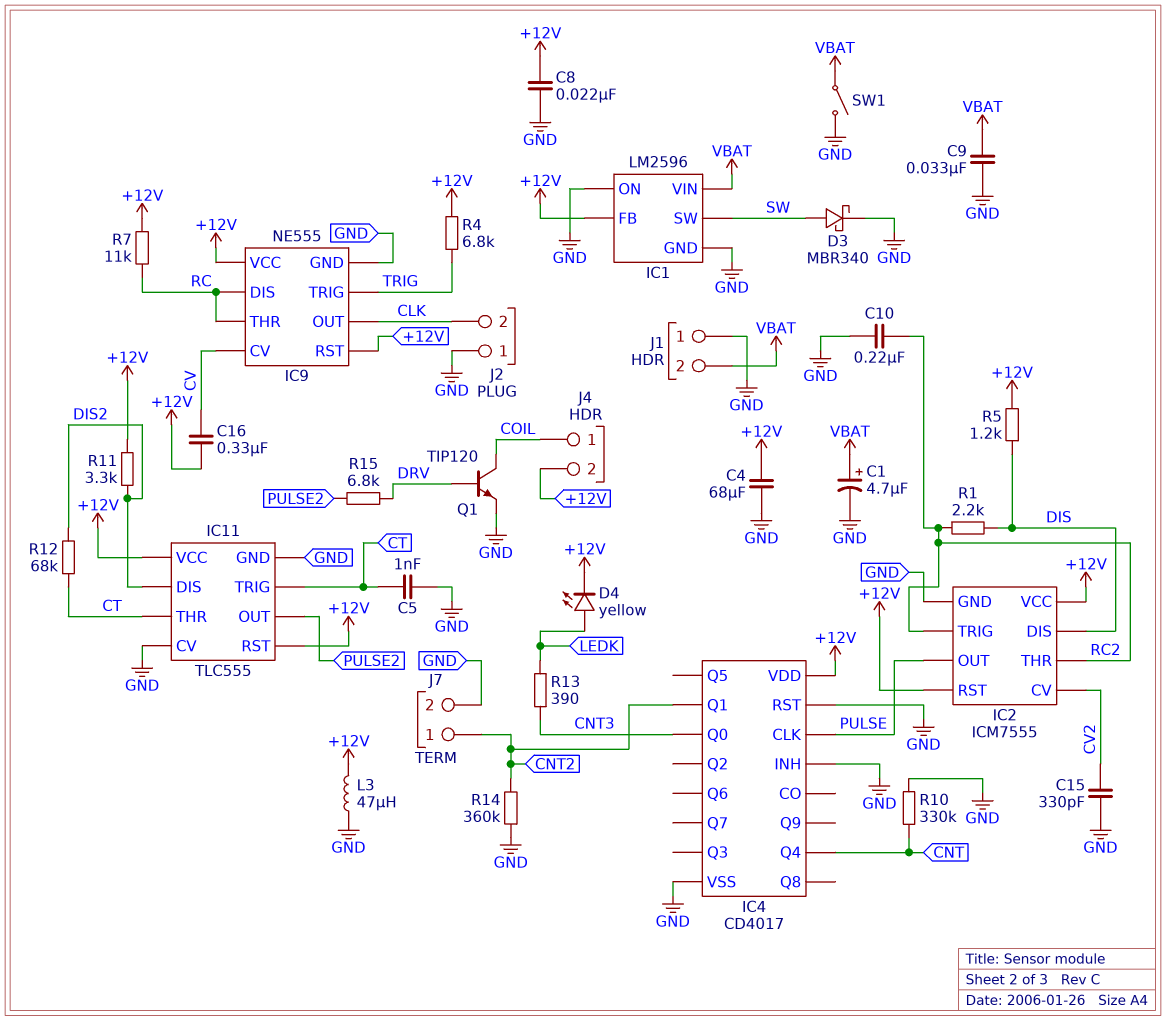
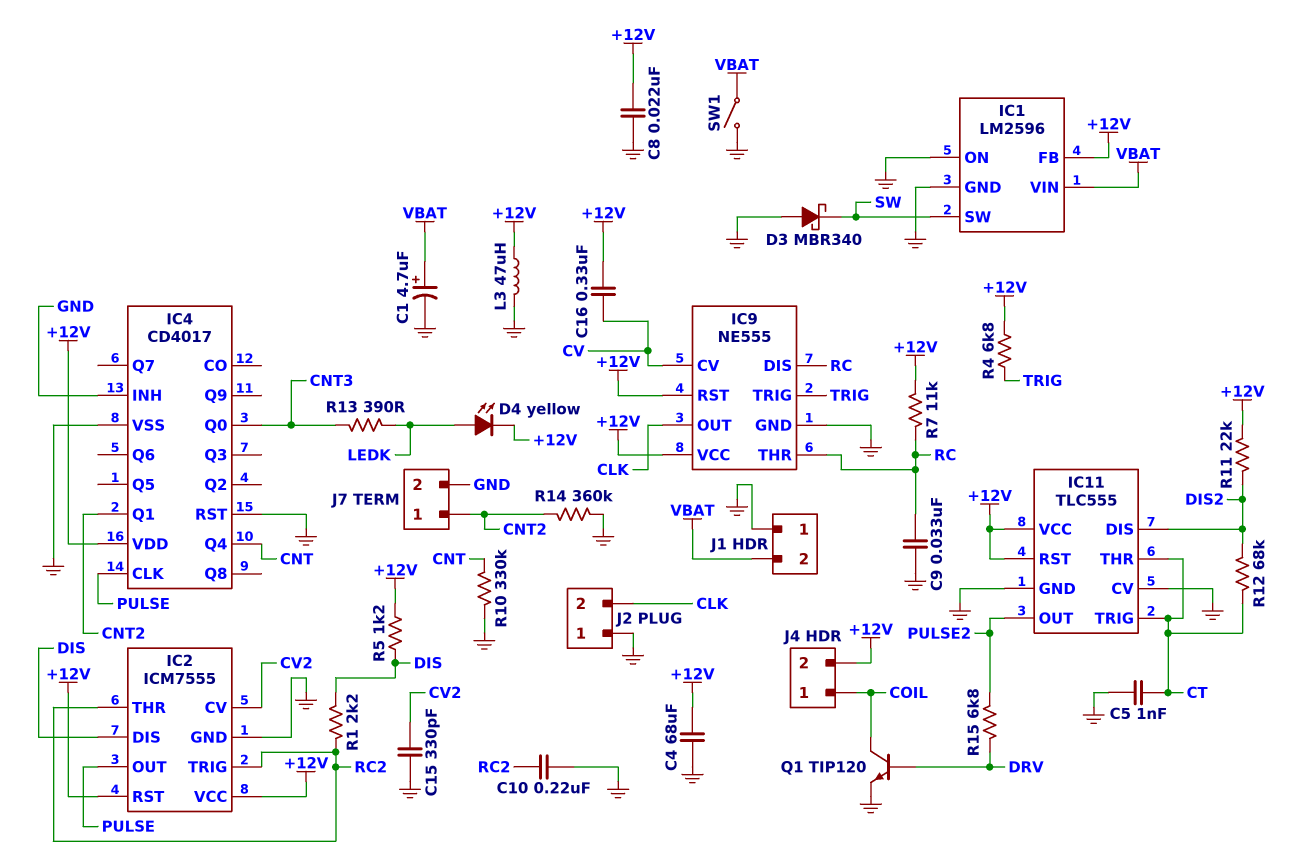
C9: 33nF (GND, VBAT) -> 33nF (GND, RC)
D3: schottky MBR340 (A SW, K GND) -> schottky MBR340 (A GND, K SW)
R11: 3.3k (+12V, DIS2) -> 22k (+12V, DIS2)

